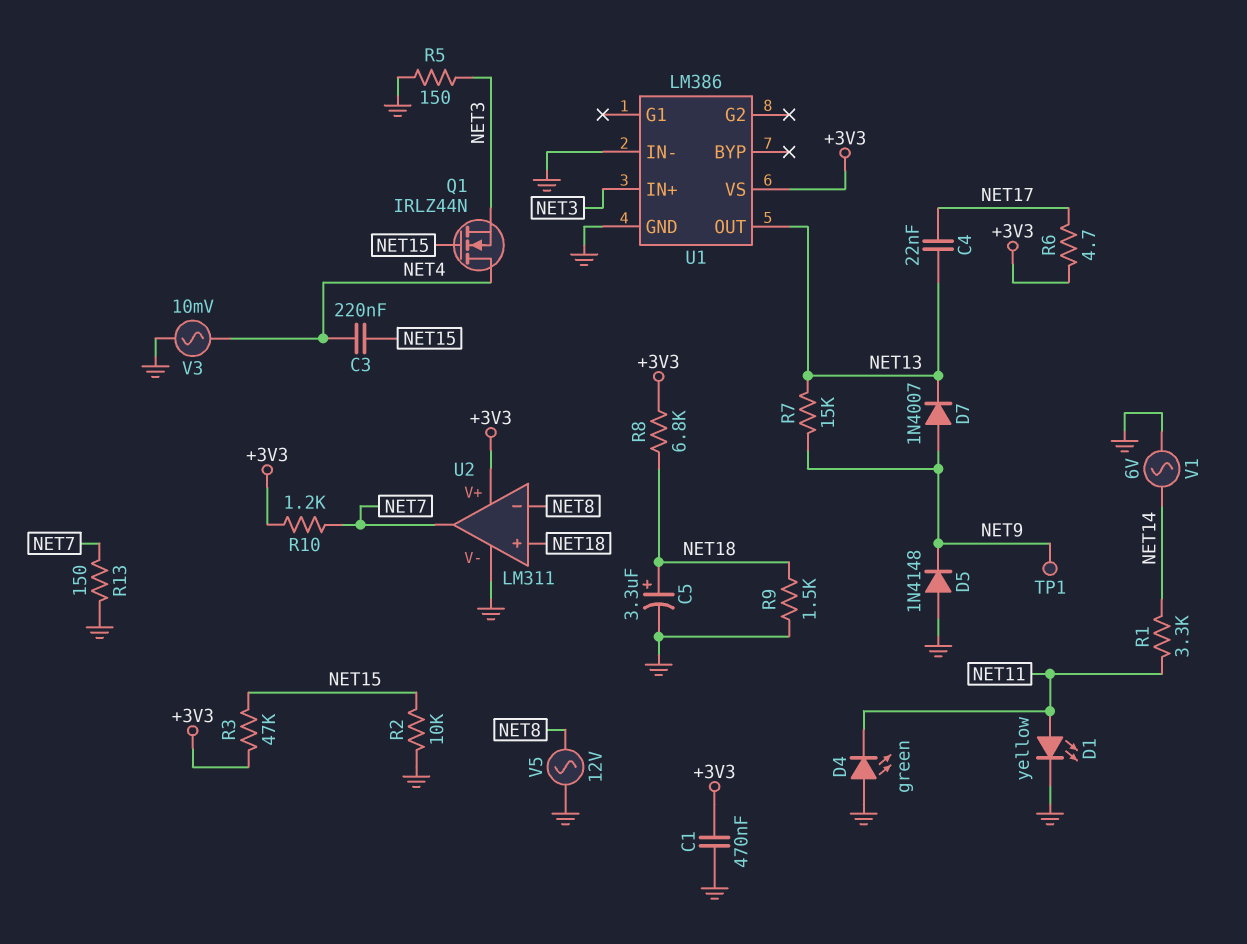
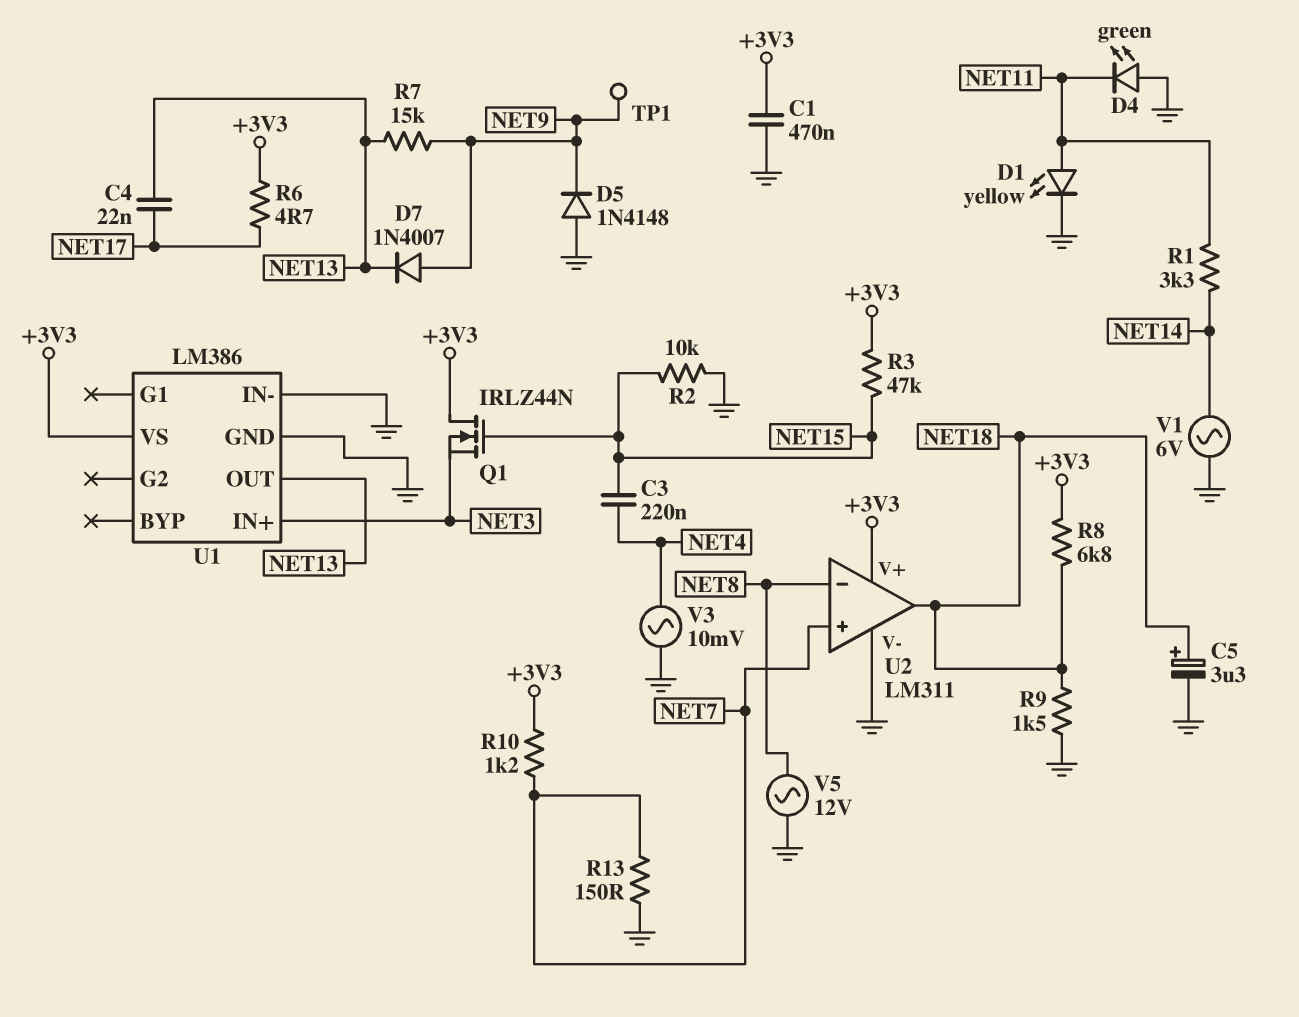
Q1: NMOS IRLZ44N (G NET15, D NET4, S NET3) -> NMOS IRLZ44N (G NET15, D +3V3, S NET3)
R5: 150 (GND, NET3) -> none
U2 pin in+: NET18 -> NET7
U2 pin out: NET7 -> NET18

